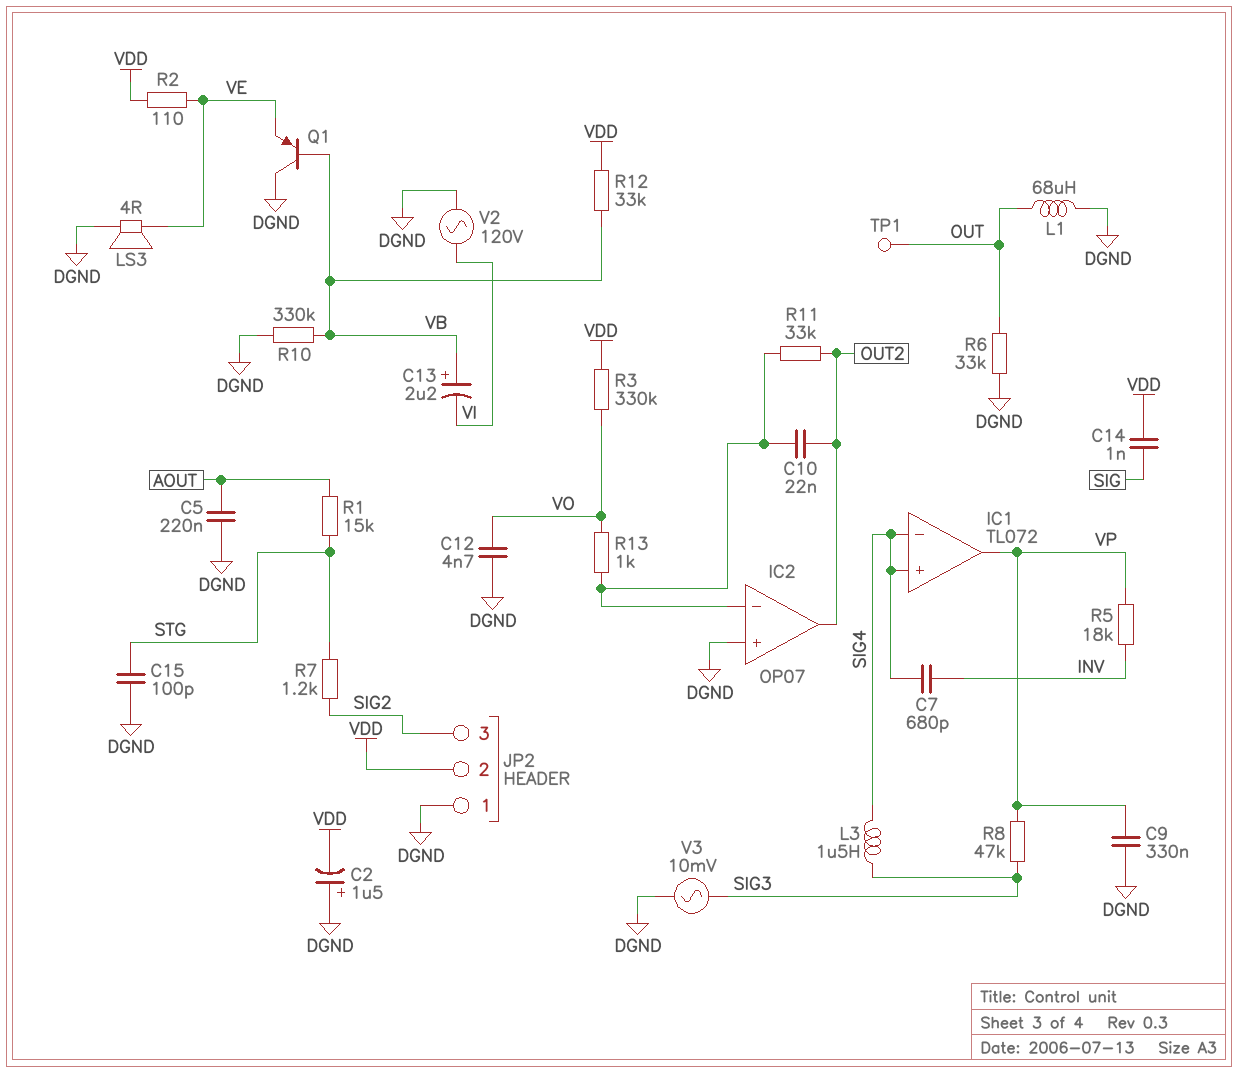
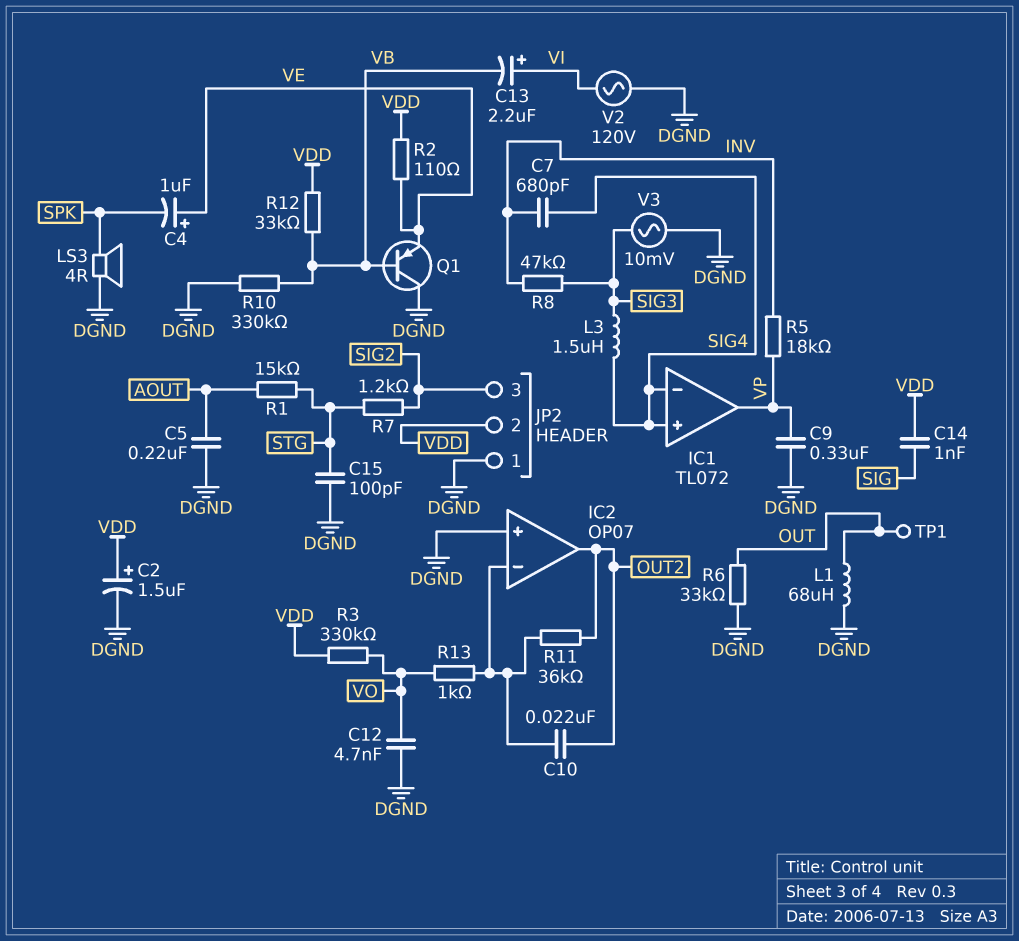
C2: 1.5uF (plus DGND, minus VDD) -> 1.5uF (plus VDD, minus DGND)
C4: none -> 1uF (plus VE, minus SPK)
C13: 2.2uF (plus VB, minus VI) -> 2.2uF (plus VI, minus VB)
LS3: speaker 4R (DGND, VE) -> speaker 4R (DGND, SPK)
R8: 47k (SIG3, VP) -> 47k (INV, SIG3)
R11: 33k (IC2/in-, OUT2) -> 36k (IC2/in-, OUT2)

